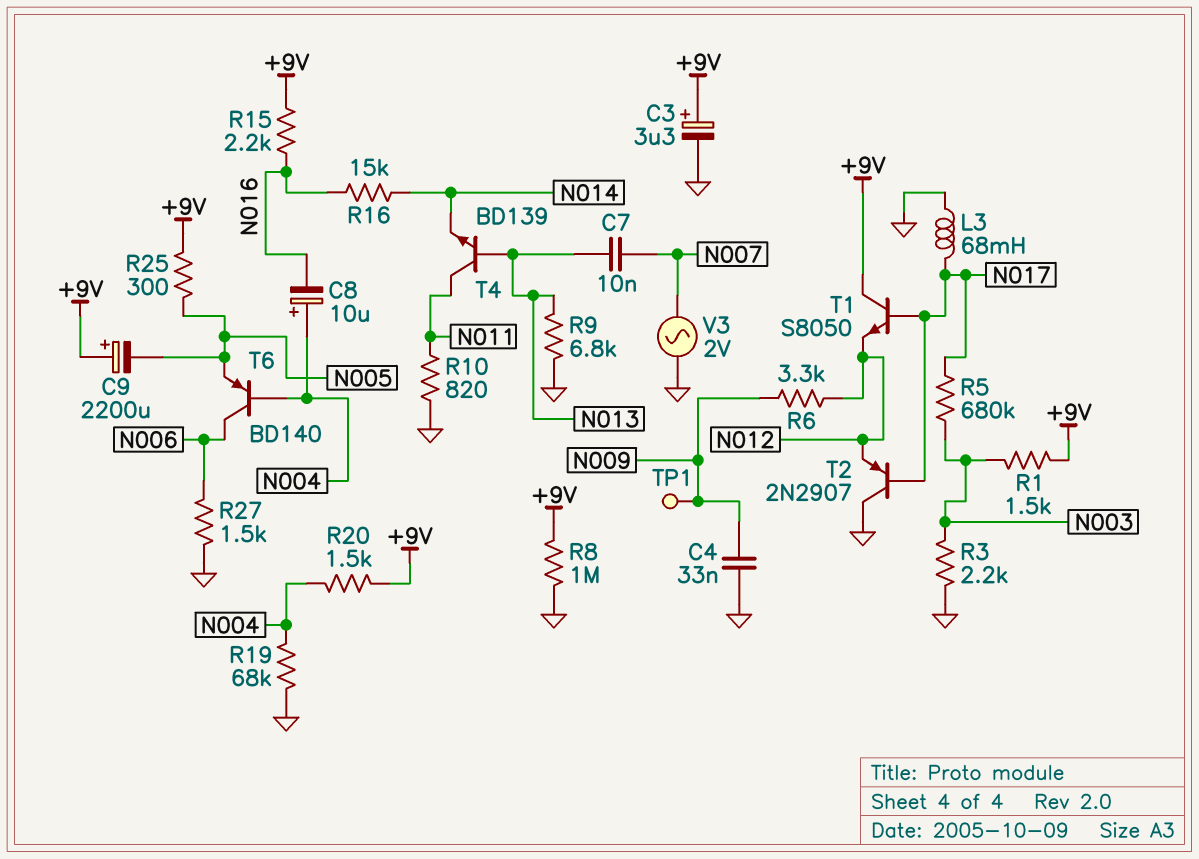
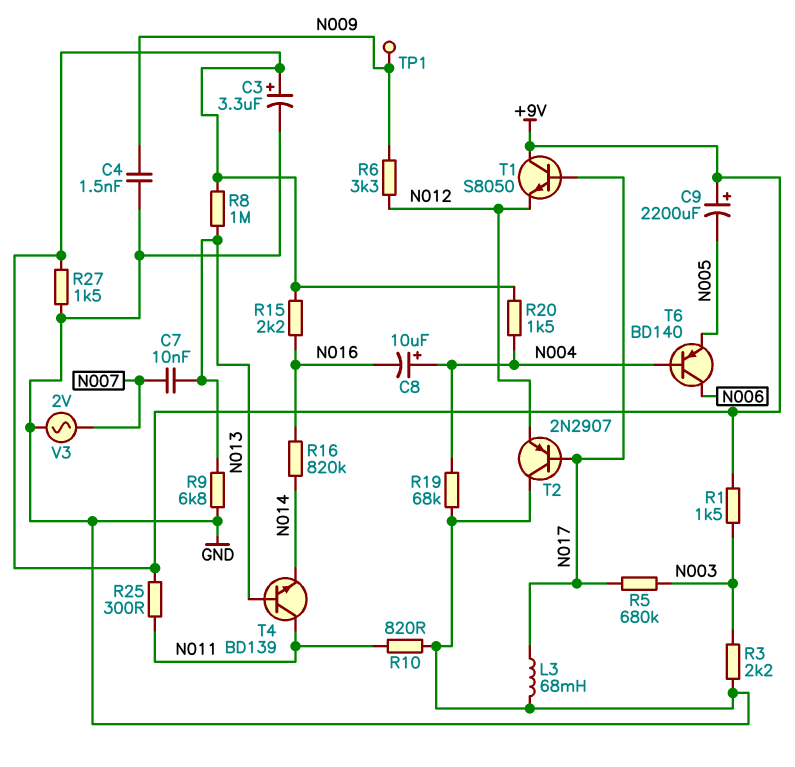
C4: 33nF (GND, N009) -> 1.5nF (GND, N009)
R8: 1M (+9V, GND) -> 1M (+9V, N013)
R16: 15k (N014, N016) -> 820k (N014, N016)
R25: 300 (+9V, N005) -> 300 (+9V, N011)
R27: 1.5k (GND, N006) -> 1.5k (+9V, GND)

